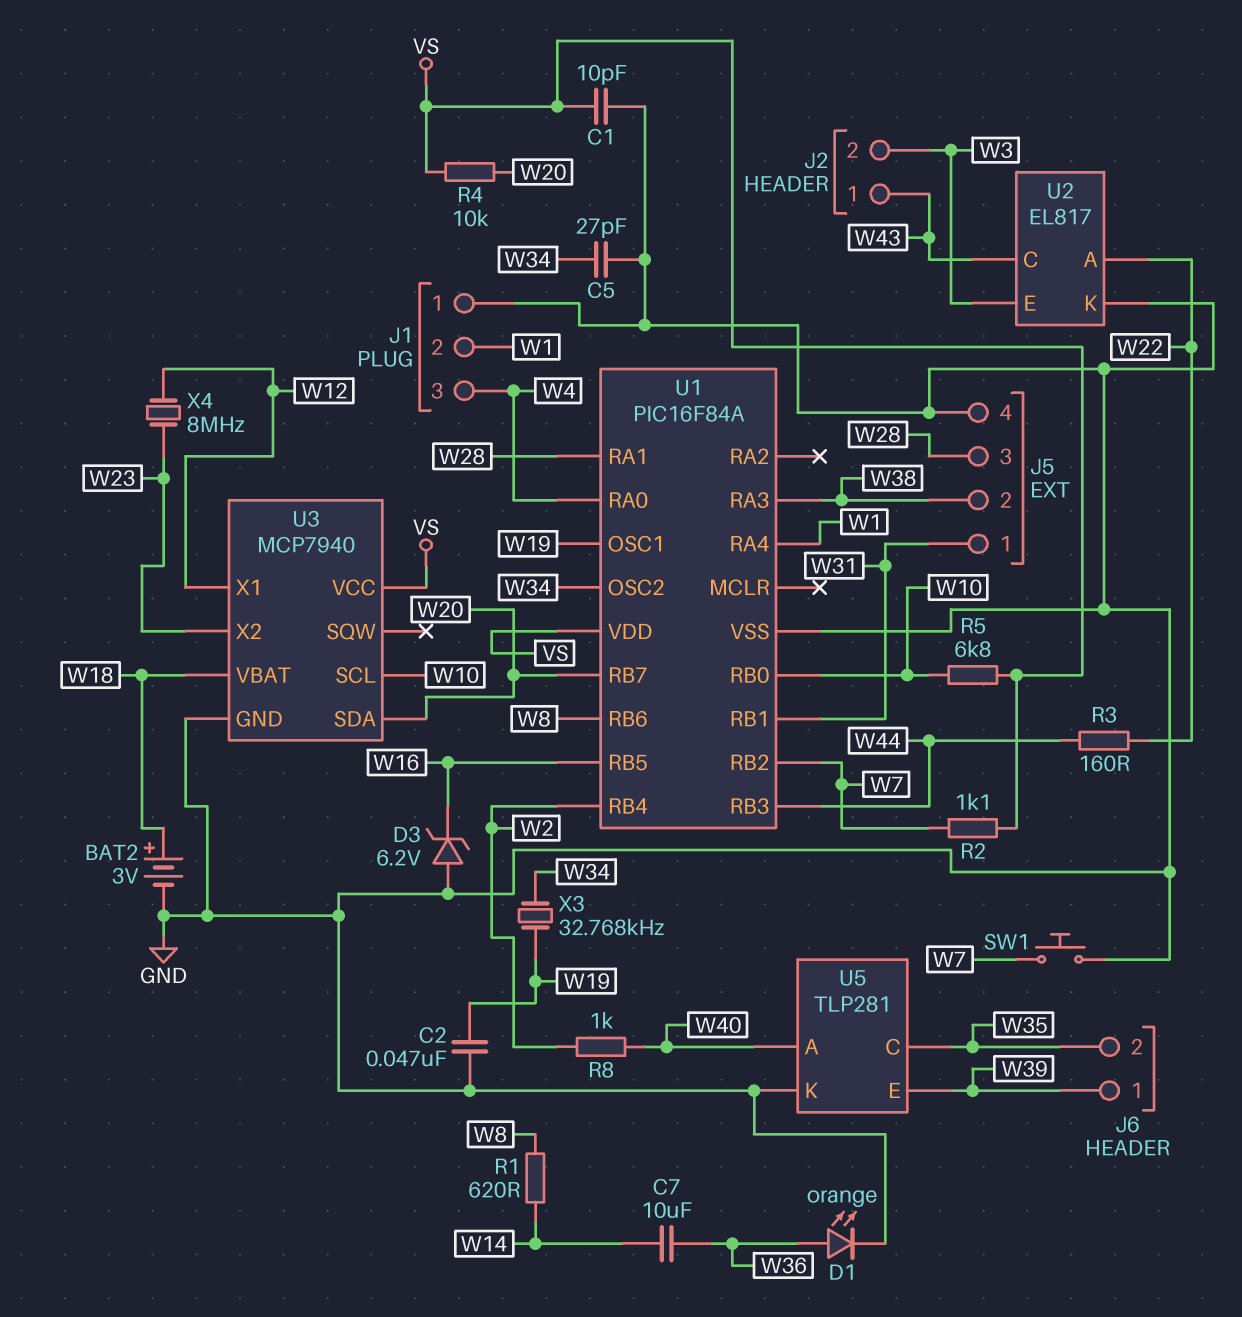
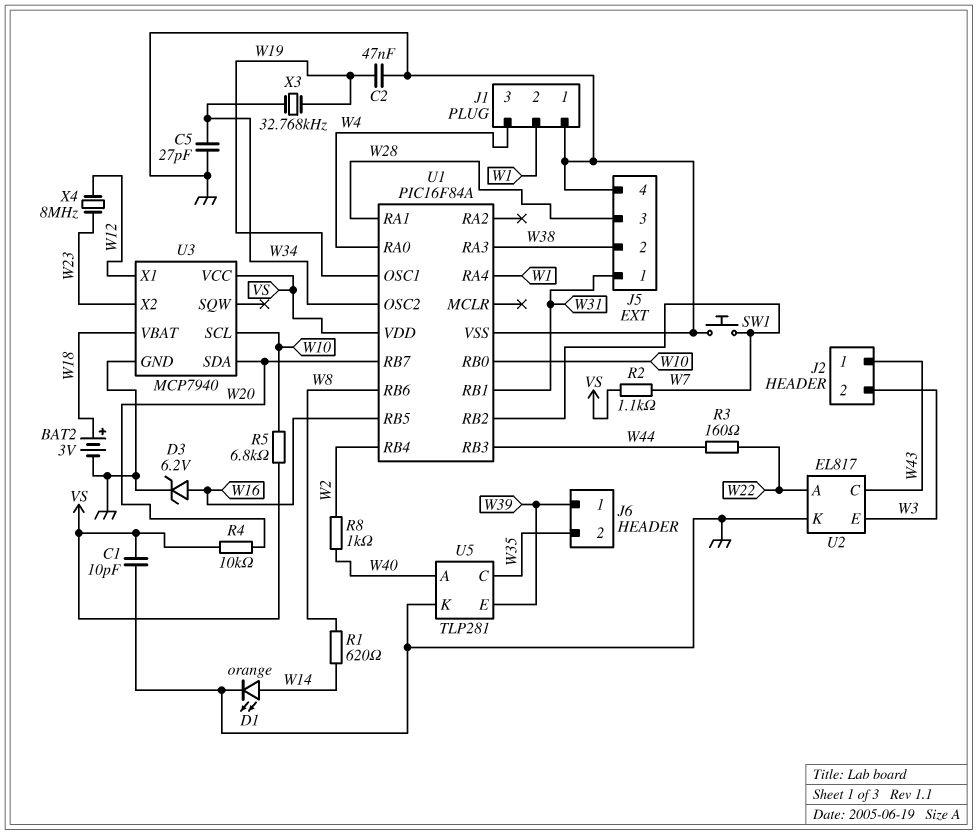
C7: 10uF (W14, W36) -> none
D1: LED orange (A W36, K GND) -> LED orange (A W14, K GND)
D3: zener 6.2V (A GND, K W16) -> zener 6.2V (A W16, K GND)

